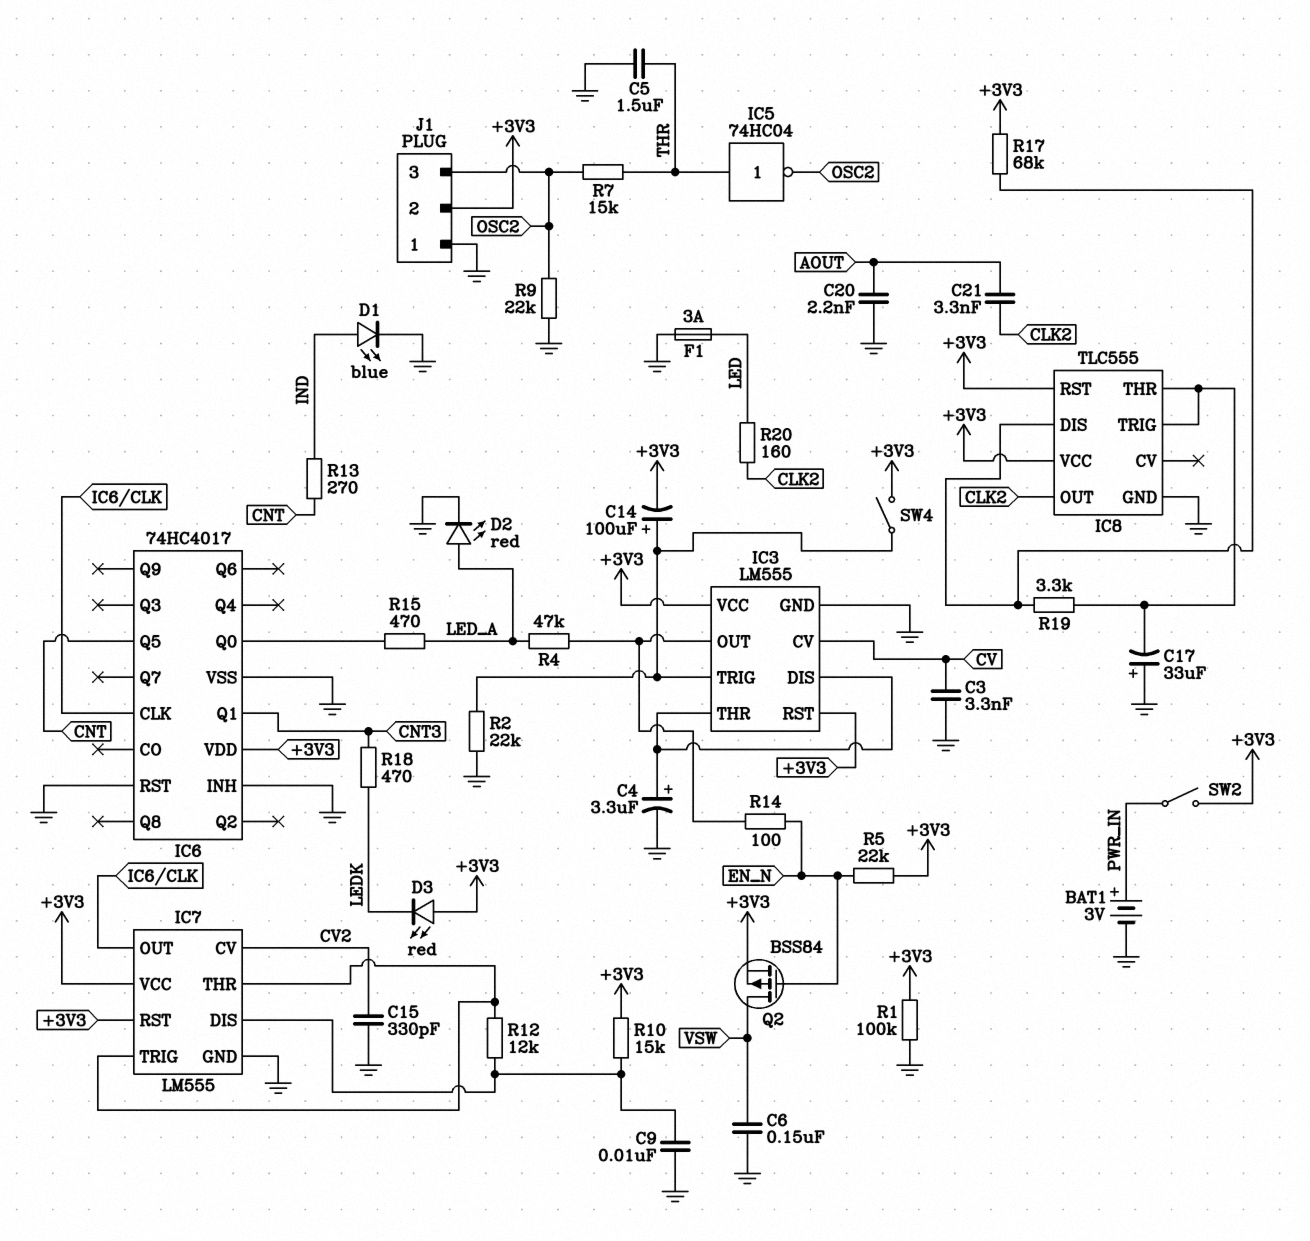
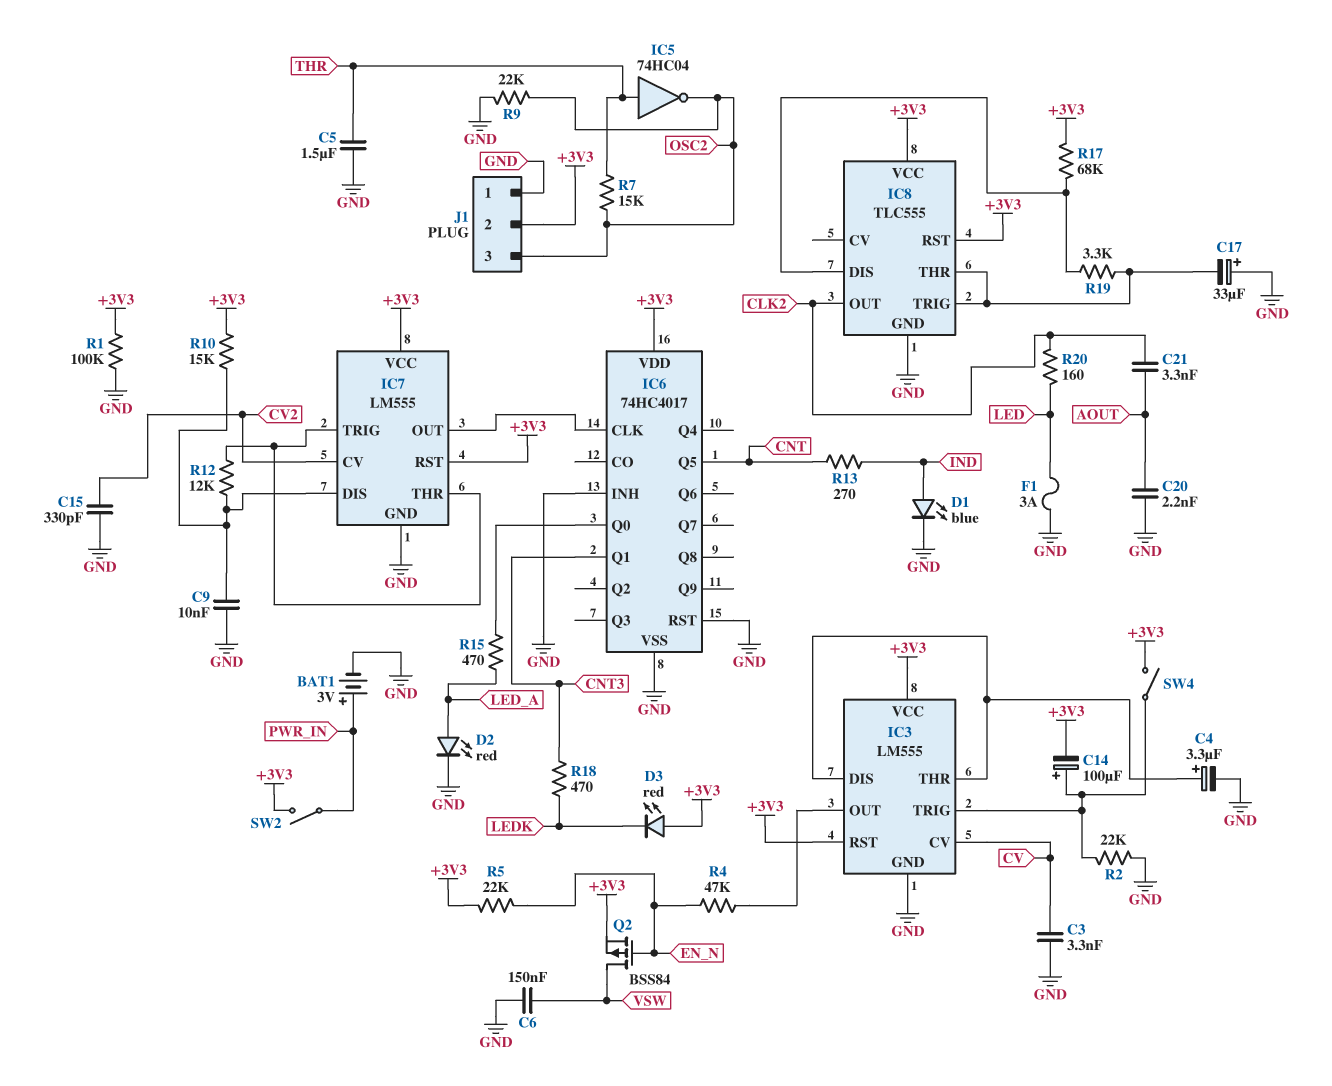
R4: 47k (IC3/OUT, LED_A) -> 47k (EN_N, IC3/OUT)
R14: 100 (EN_N, IC3/OUT) -> none

